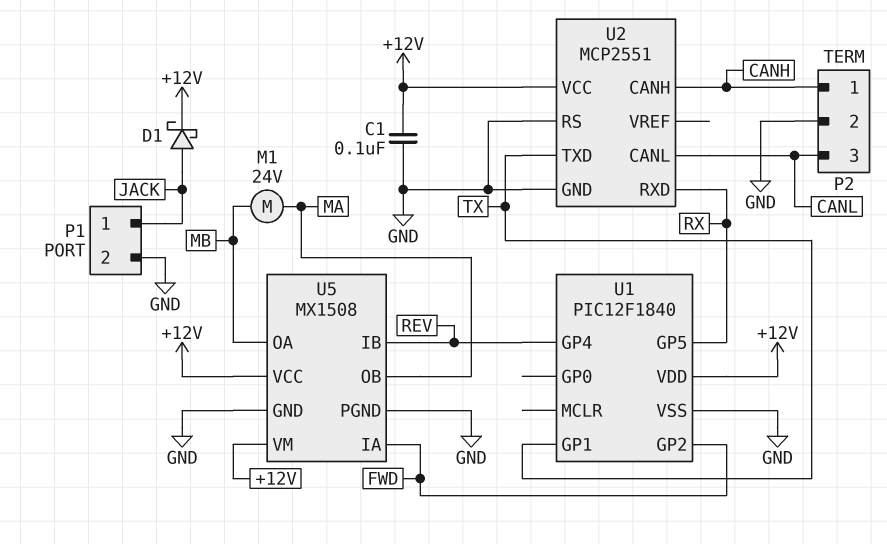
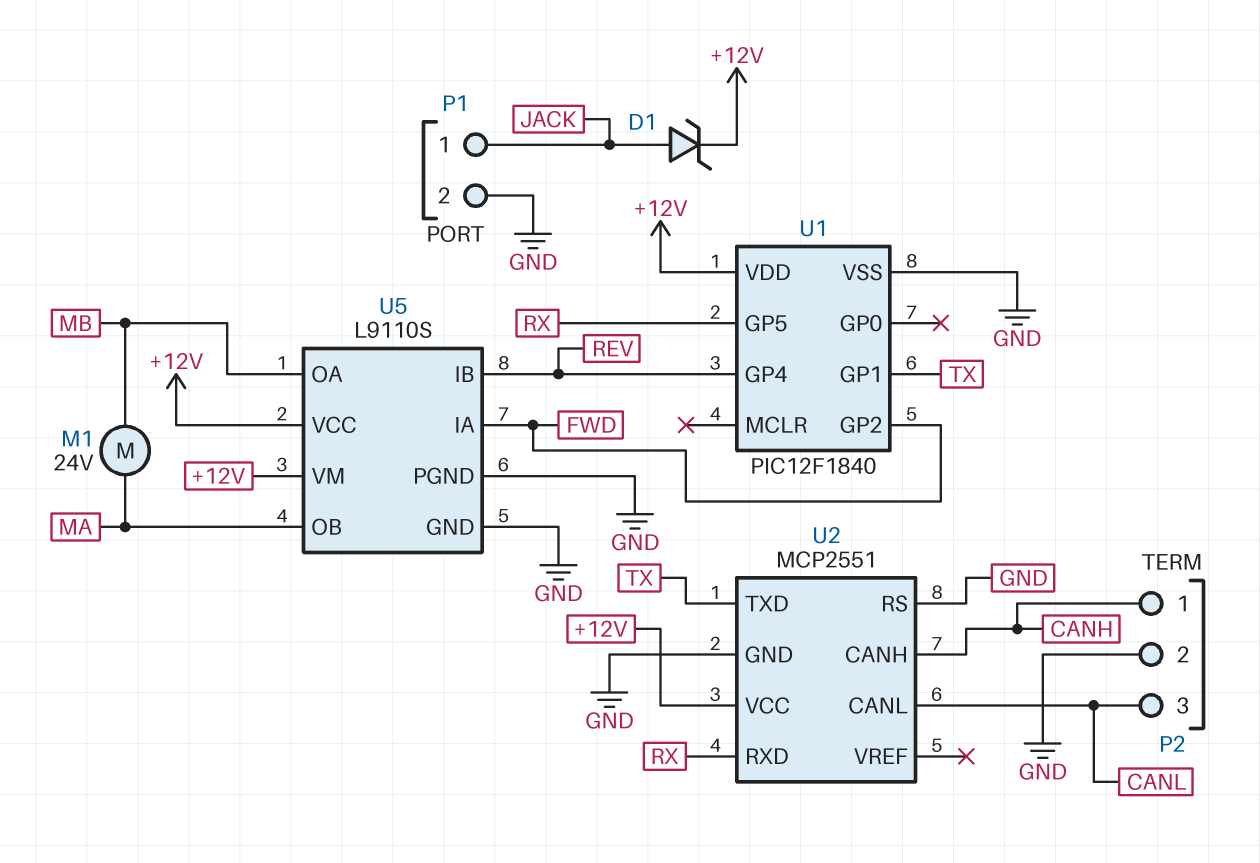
C1: 100nF (+12V, GND) -> none
D1: schottky (A JACK, K +12V) -> zener (A JACK, K +12V)
U5: MX1508 -> L9110S

